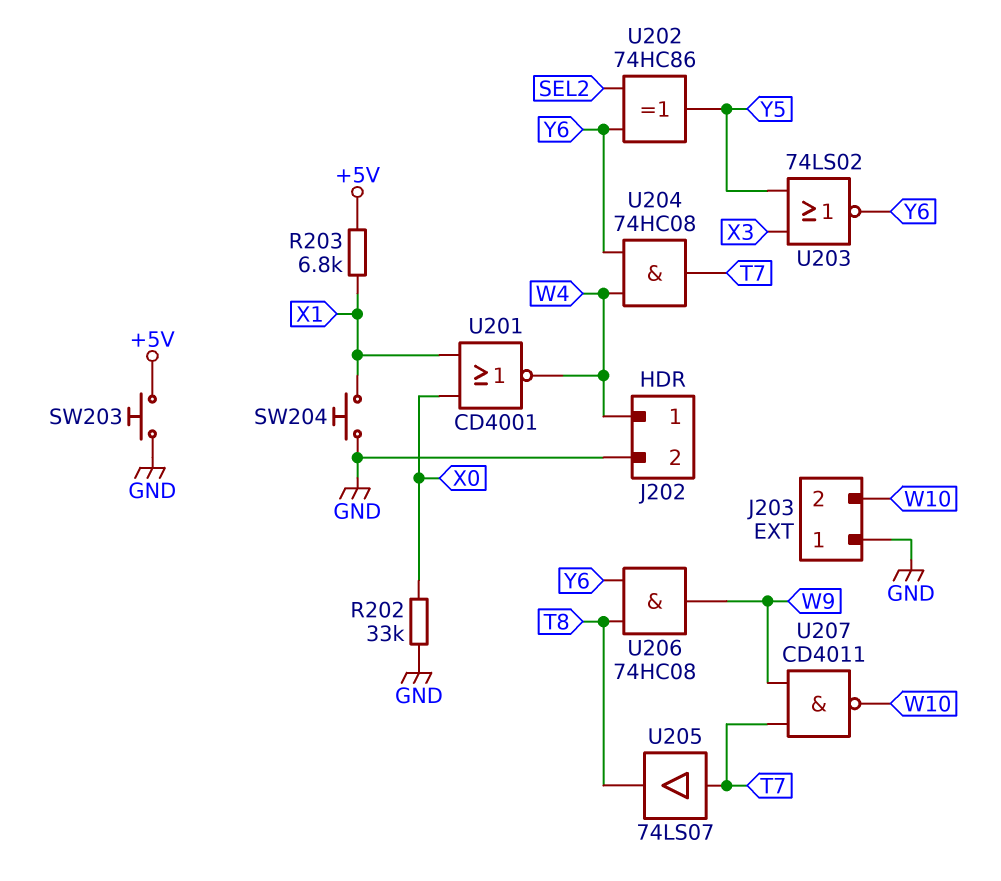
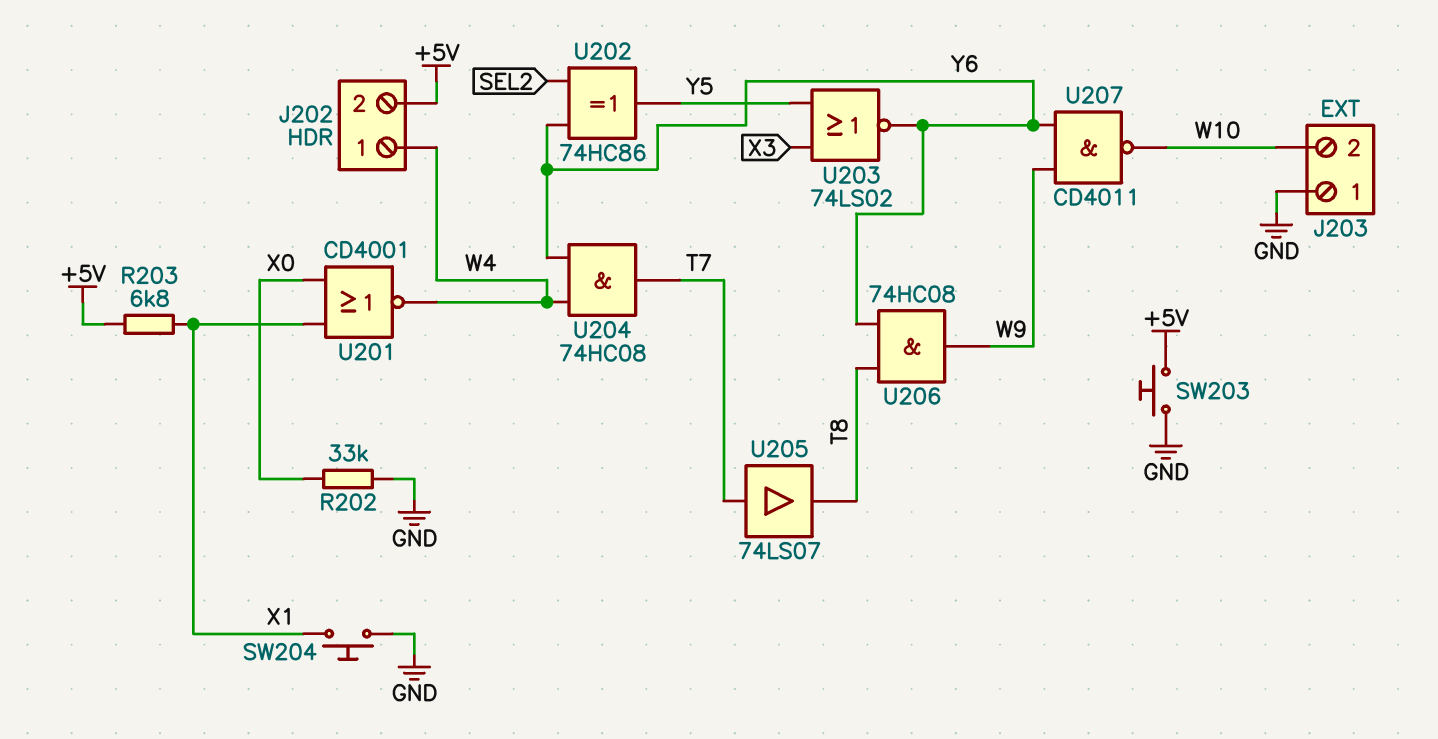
J202 pin 2: GND -> +5V
U207: NAND CD4011 (in T7, in W9, out W10) -> NAND CD4011 (in W9, in Y6, out W10)

